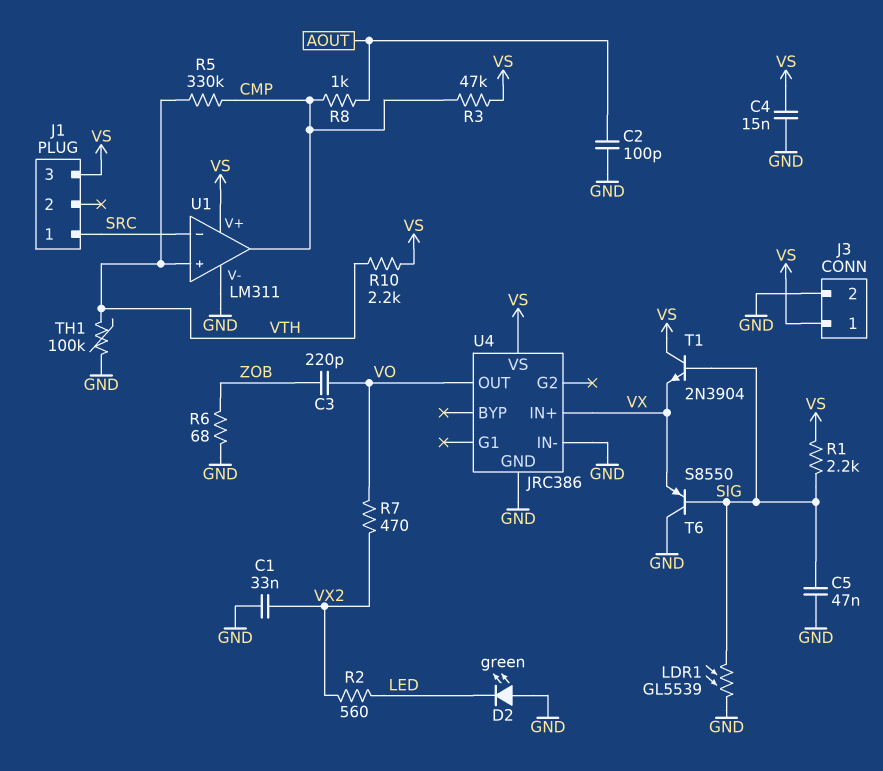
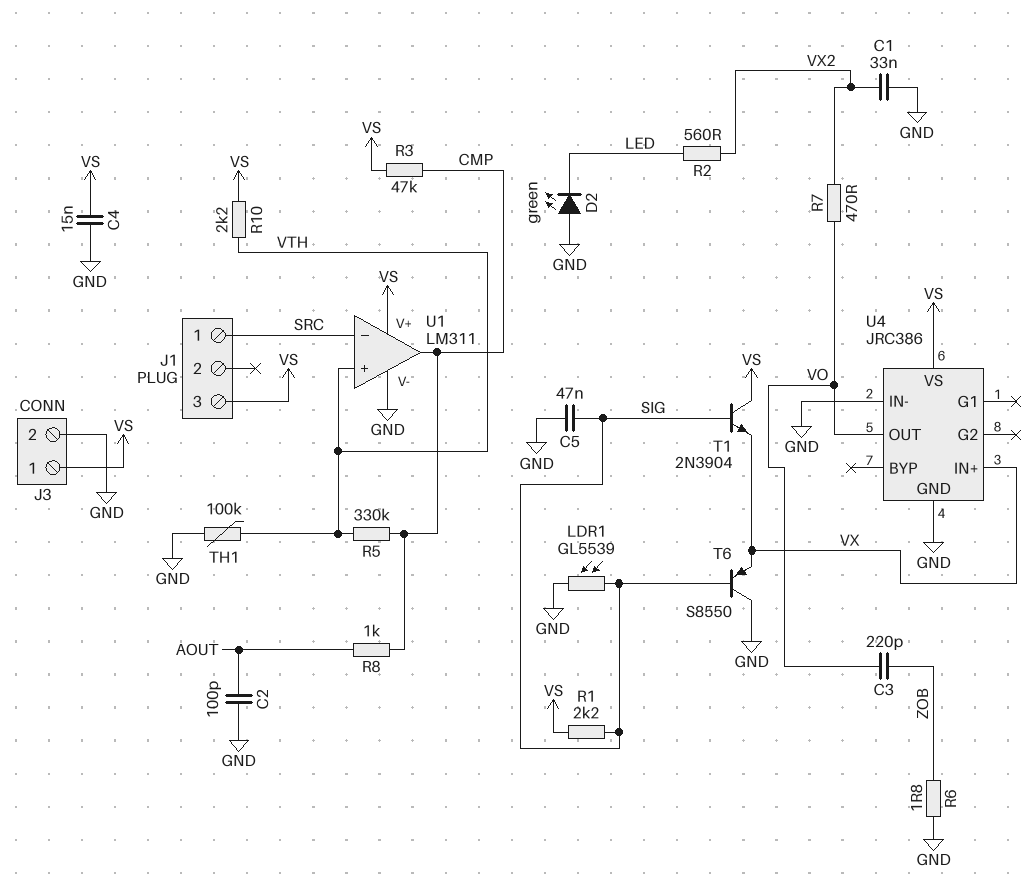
R6: 68 (GND, ZOB) -> 1.8 (GND, ZOB)

